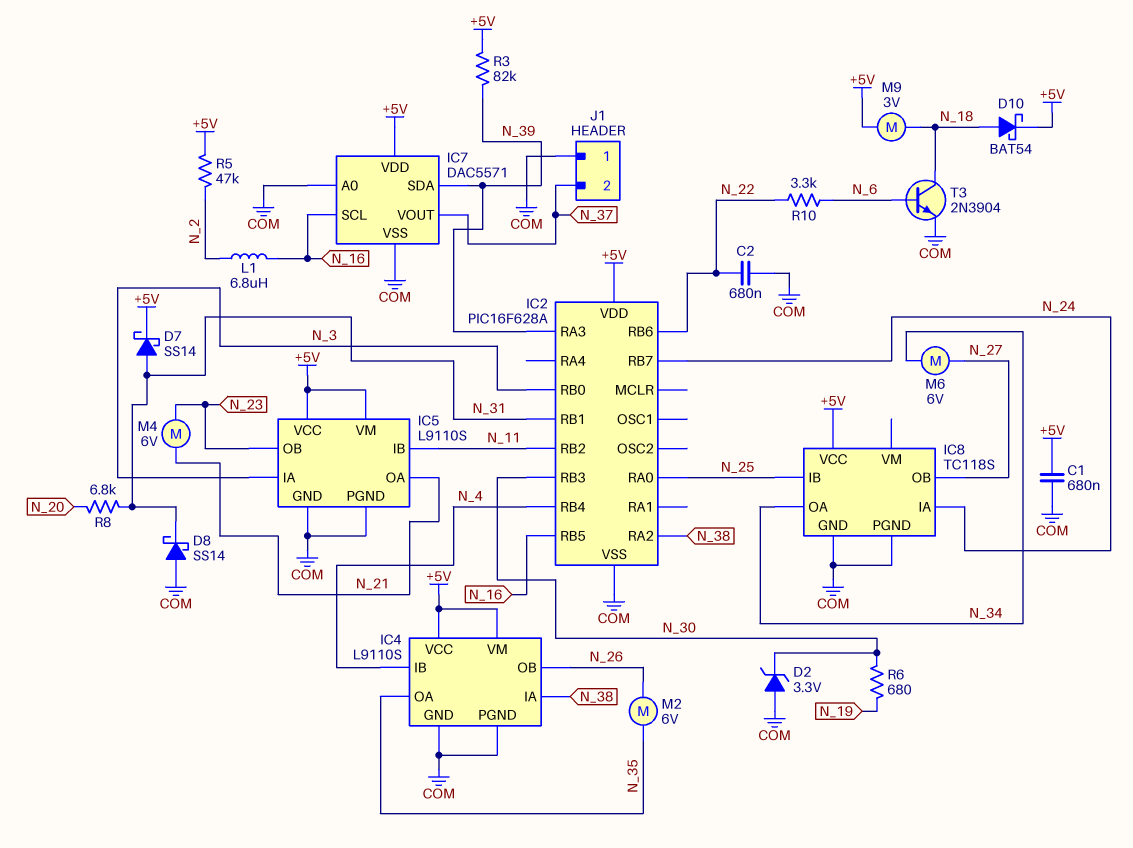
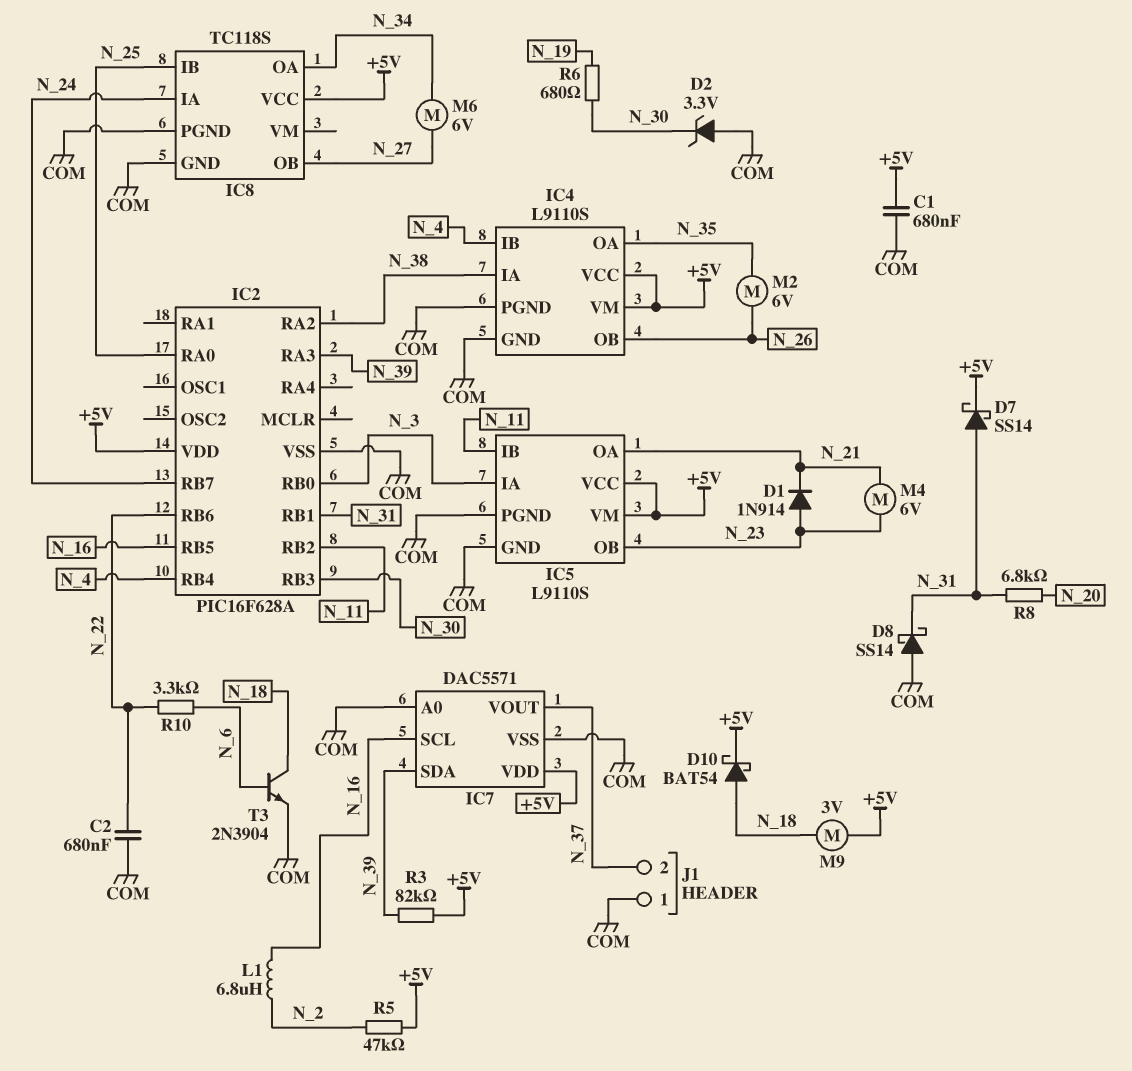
D1: none -> diode 1N914 (A N_23, K N_21)

